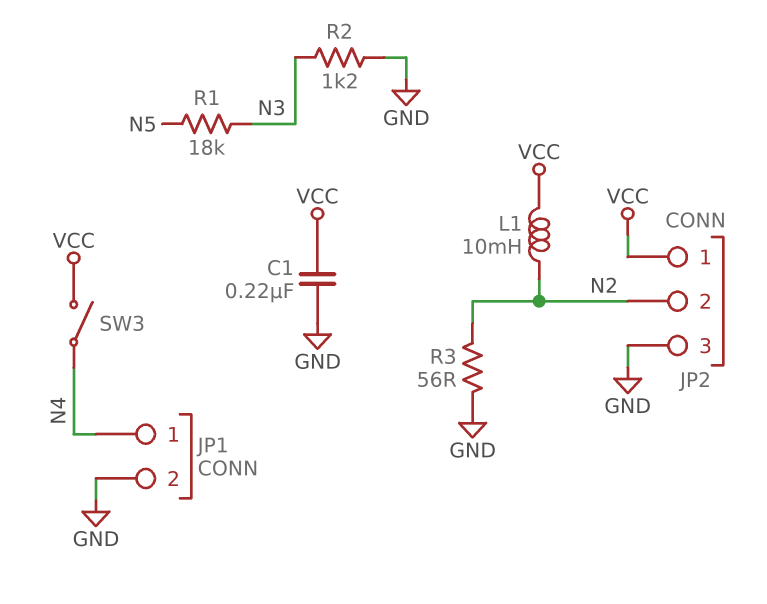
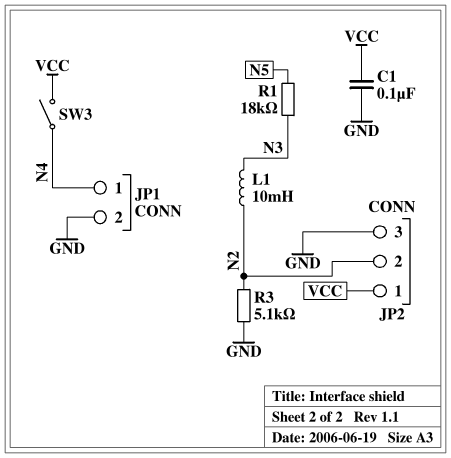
C1: 220nF (GND, VCC) -> 100nF (GND, VCC)
L1: 10mH (N2, VCC) -> 10mH (N2, N3)
R2: 1.2k (GND, N3) -> none
R3: 56 (GND, N2) -> 5.1k (GND, N2)

